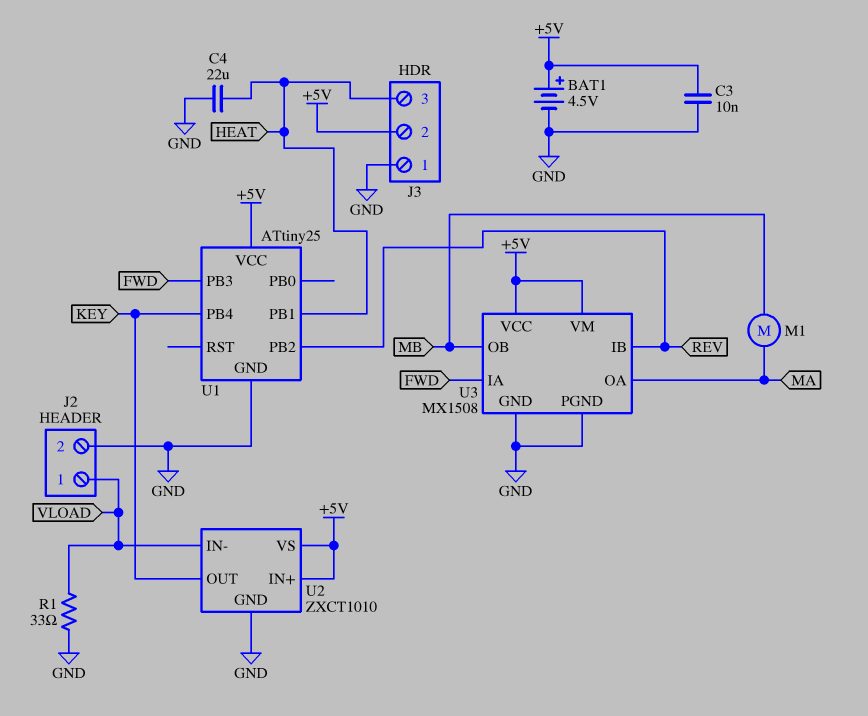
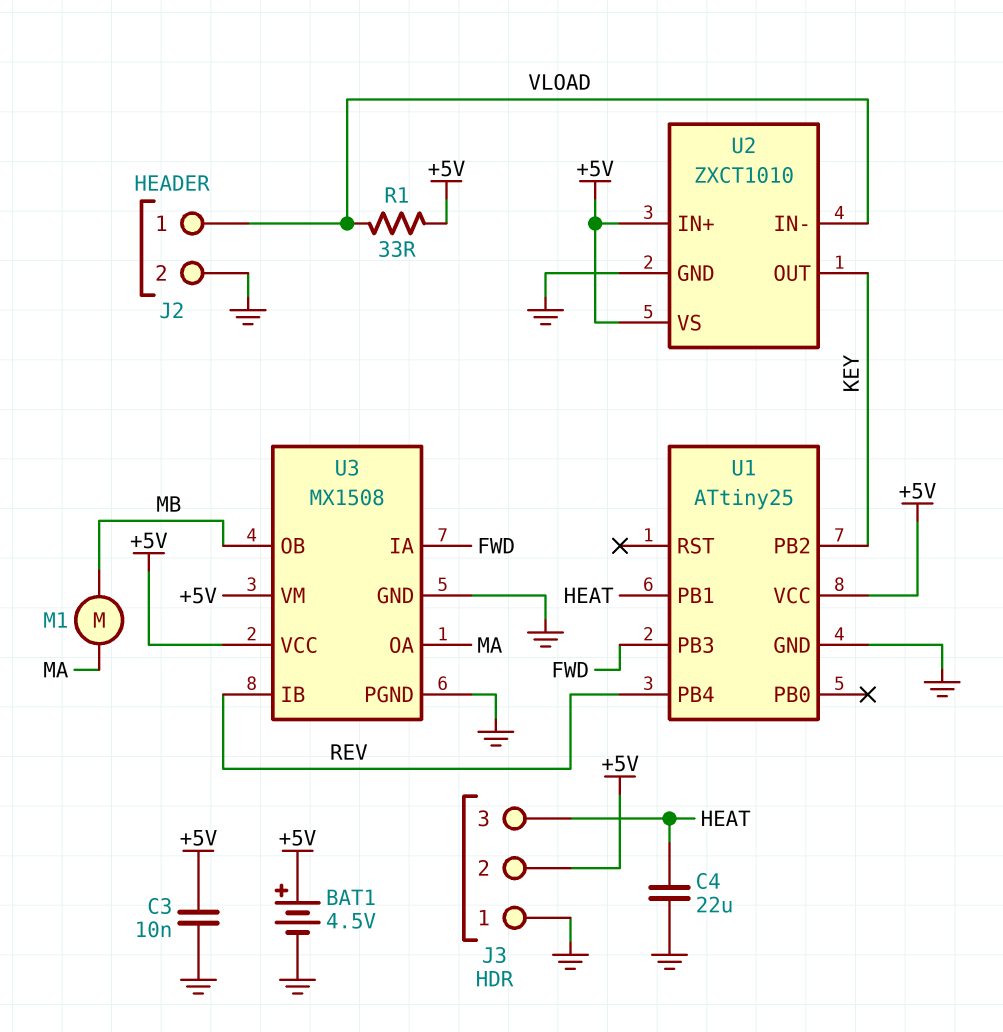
R1: 33 (GND, VLOAD) -> 33 (+5V, VLOAD)
U1 pin PB2: REV -> KEY
U1 pin PB4: KEY -> REV

